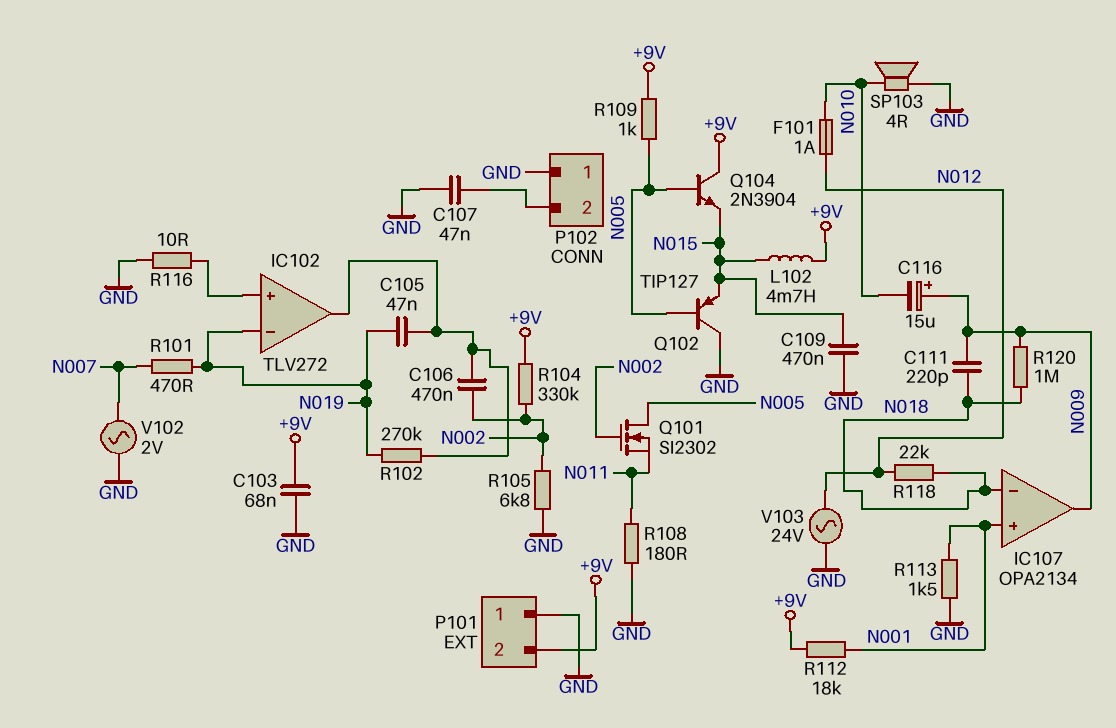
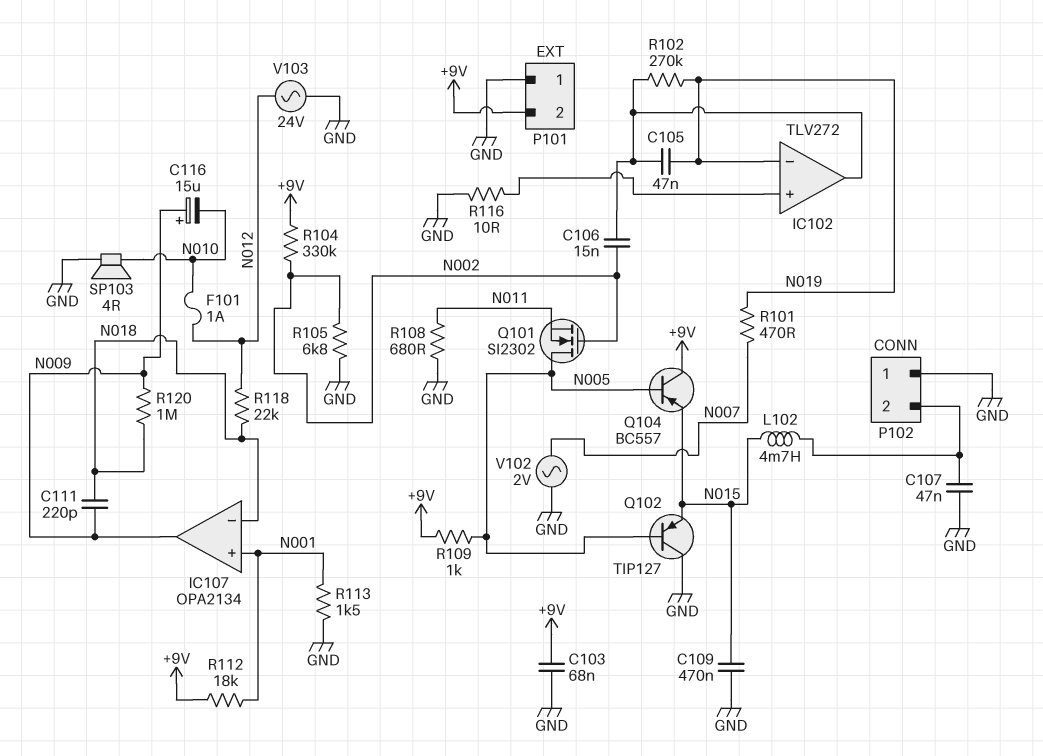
C106: 470nF (IC102/out, N002) -> 15nF (IC102/out, N002)
L102: 4.7mH (+9V, N015) -> 4.7mH (N015, P102/2)
Q104: NPN 2N3904 (B N005, C +9V, E N015) -> PNP BC557 (B N005, C +9V, E N015)
R108: 180 (GND, N011) -> 680 (GND, N011)

